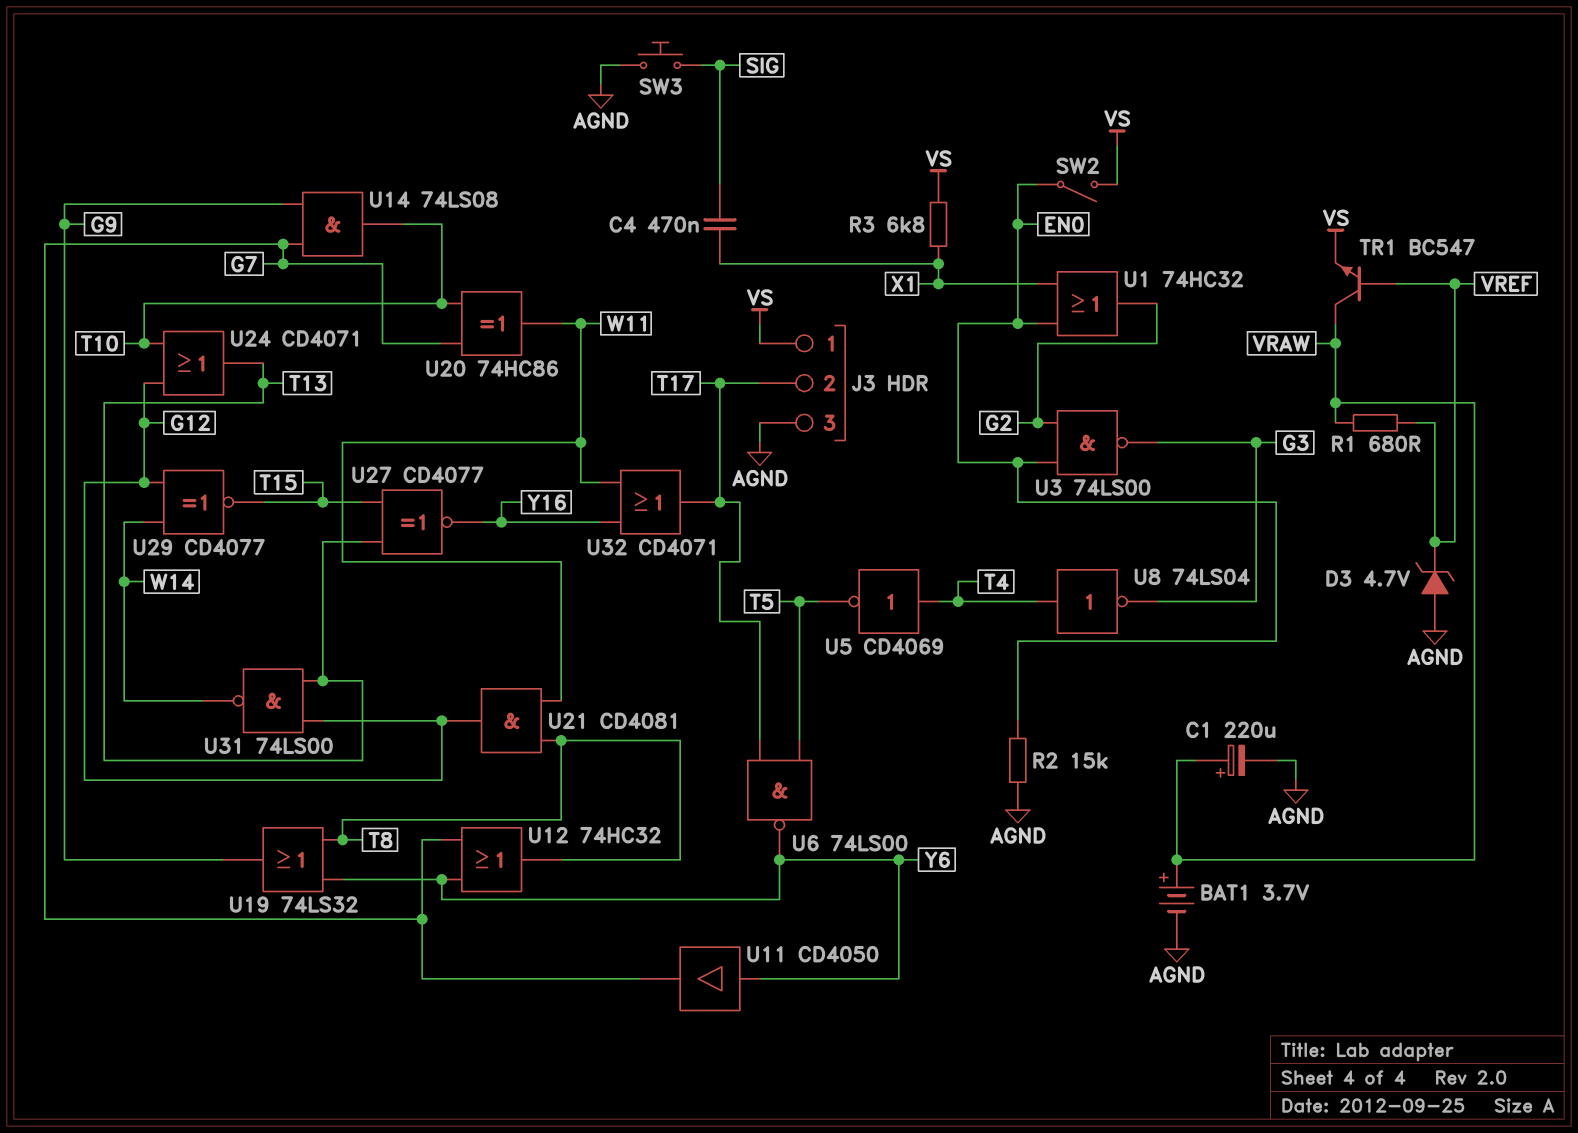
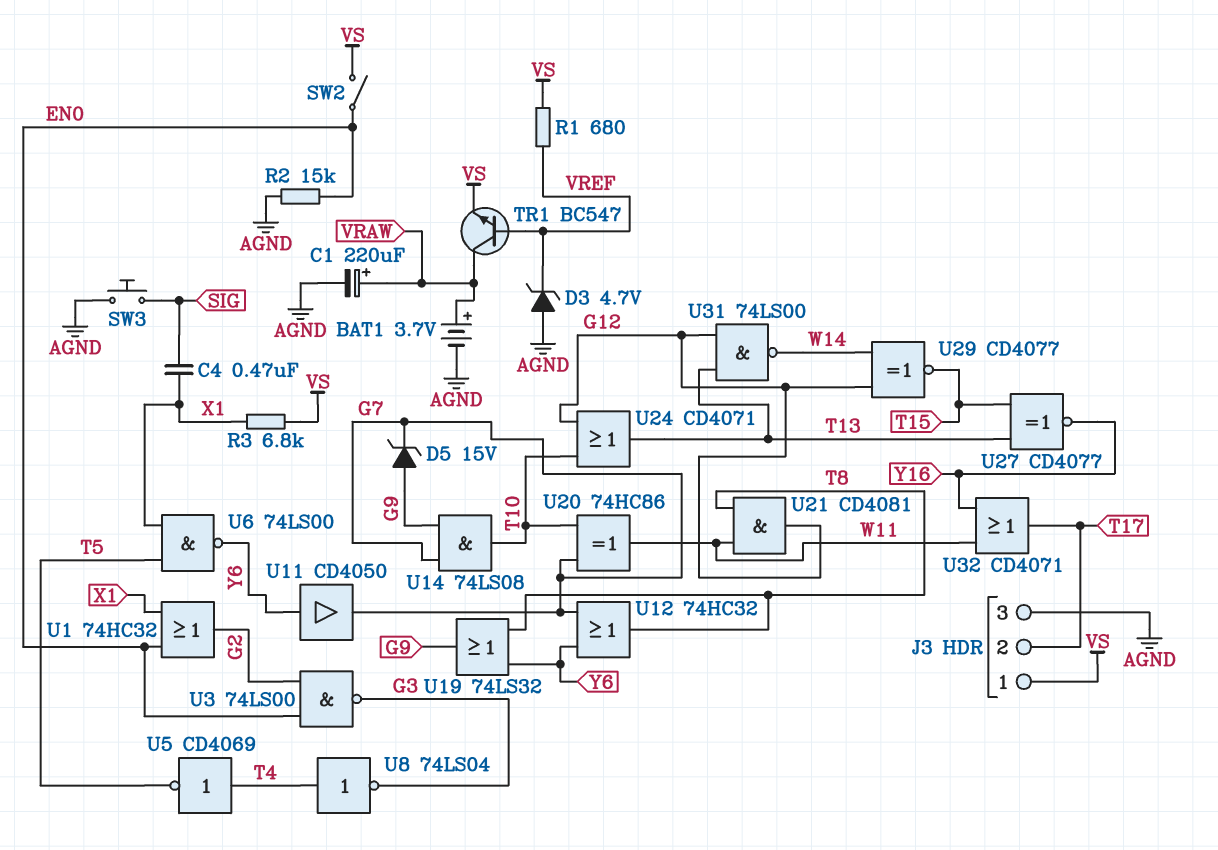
D5: none -> zener 15V (A G9, K G7)
R1: 680 (VRAW, VREF) -> 680 (VREF, VS)
U6: NAND 74LS00 (in T5, in T17, out Y6) -> NAND 74LS00 (in T5, in X1, out Y6)

